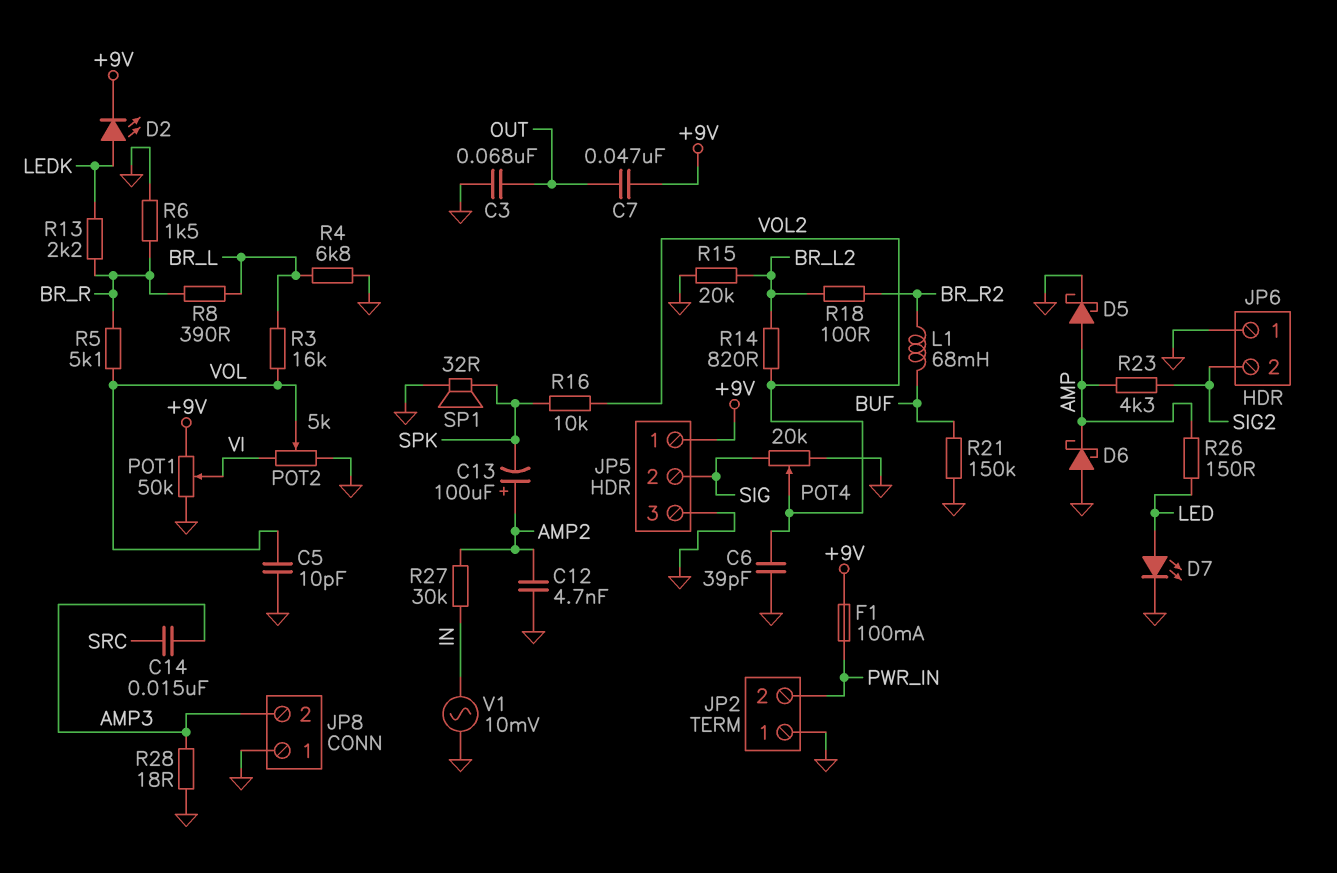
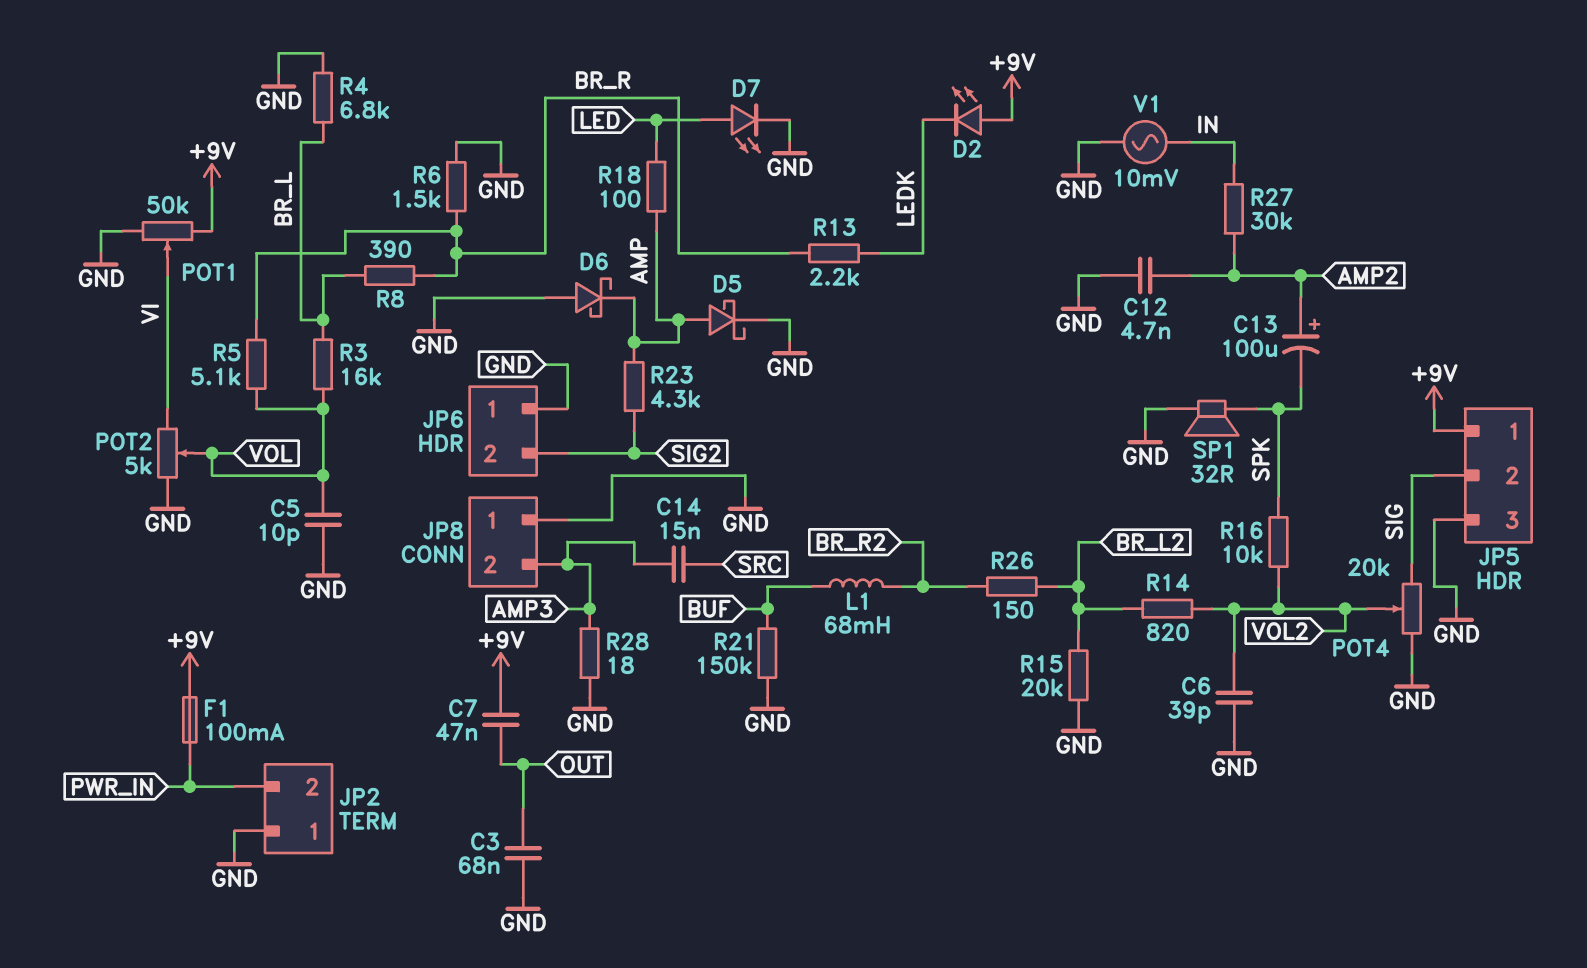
D2: LED (A LEDK, K +9V) -> LED (A +9V, K LEDK)
R18: 100 (BR_L2, BR_R2) -> 100 (AMP, LED)
R26: 150 (AMP, LED) -> 150 (BR_L2, BR_R2)

